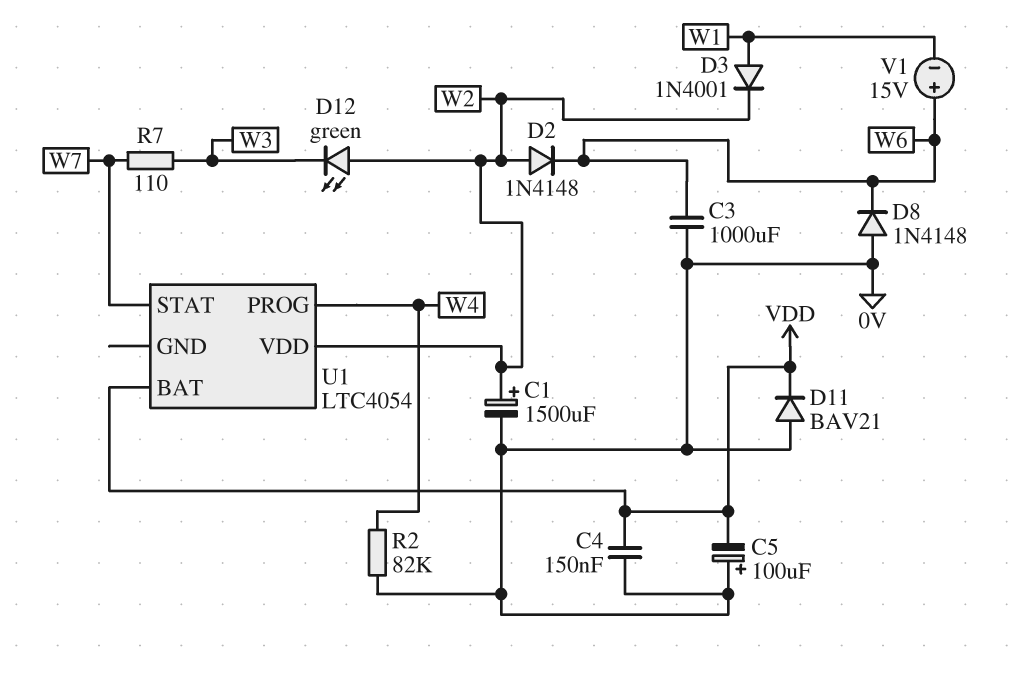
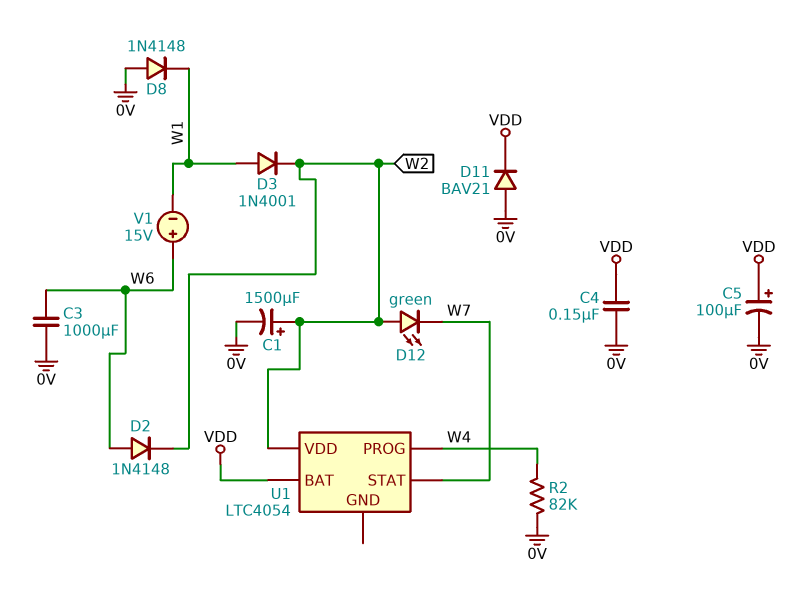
C5: 100uF (plus 0V, minus VDD) -> 100uF (plus VDD, minus 0V)
D2: diode 1N4148 (A W2, K W6) -> diode 1N4148 (A W6, K W2)
D8: diode 1N4148 (A 0V, K W6) -> diode 1N4148 (A 0V, K W1)
D12: LED green (A W2, K W3) -> LED green (A W2, K W7)
R7: 110 (W3, W7) -> none

